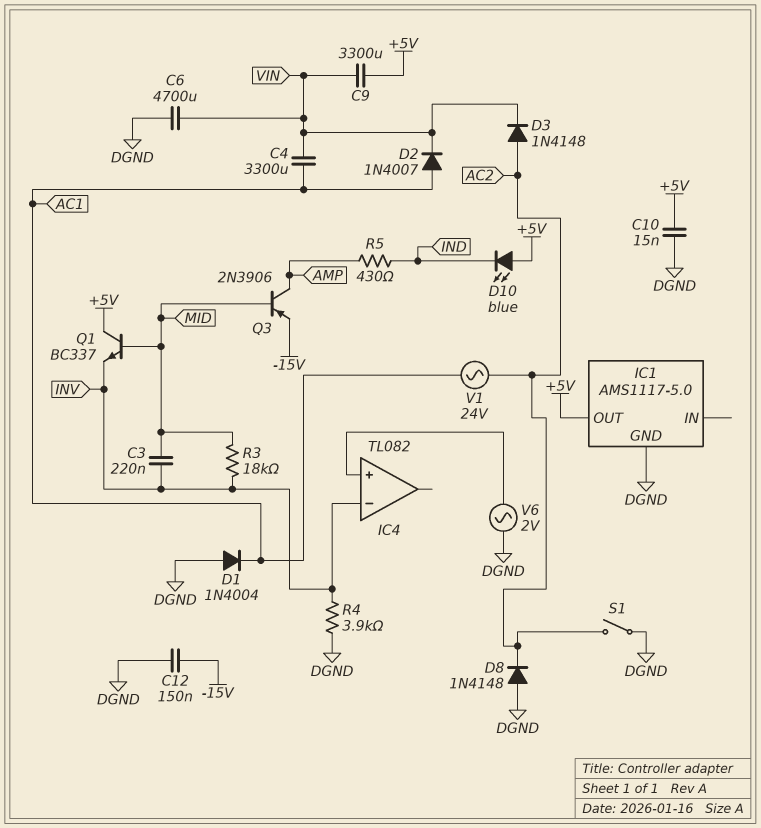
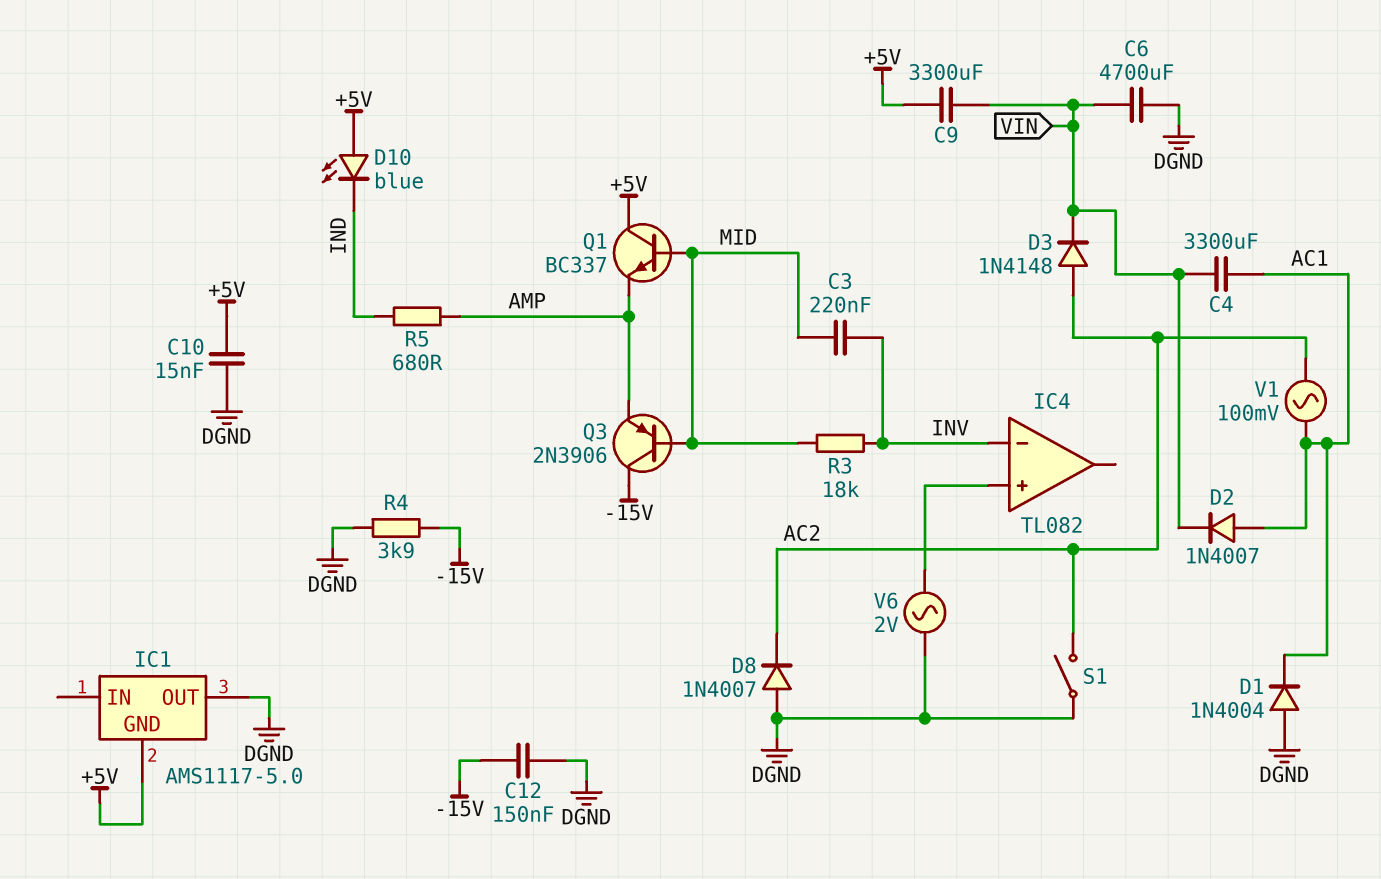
D8: diode 1N4148 (A DGND, K AC2) -> diode 1N4007 (A DGND, K AC2)
IC1 pin GND: DGND -> +5V
IC1 pin OUT: +5V -> DGND
Q1: NPN BC337 (B MID, C +5V, E INV) -> NPN BC337 (B MID, C +5V, E AMP)
Q3: PNP 2N3906 (B MID, C AMP, E -15V) -> PNP 2N3906 (B MID, C -15V, E AMP)
R4: 3.9k (DGND, INV) -> 3.9k (-15V, DGND)
R5: 430 (AMP, IND) -> 680 (AMP, IND)
V1: AC 24V (AC1, AC2) -> AC 100mV (AC1, AC2)

